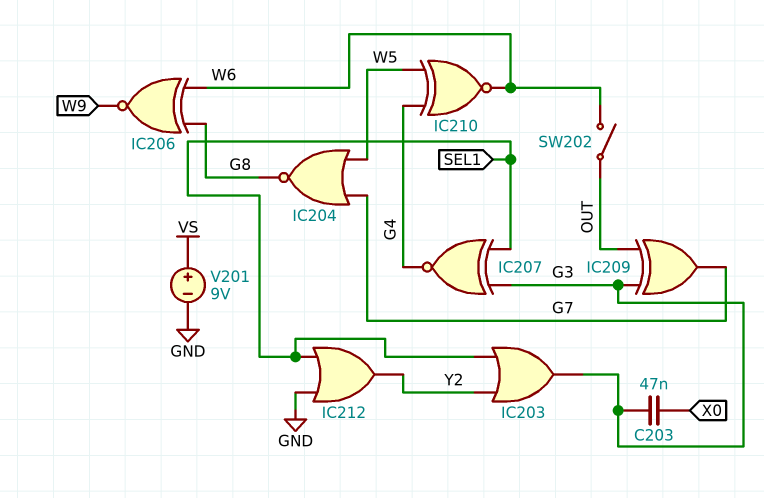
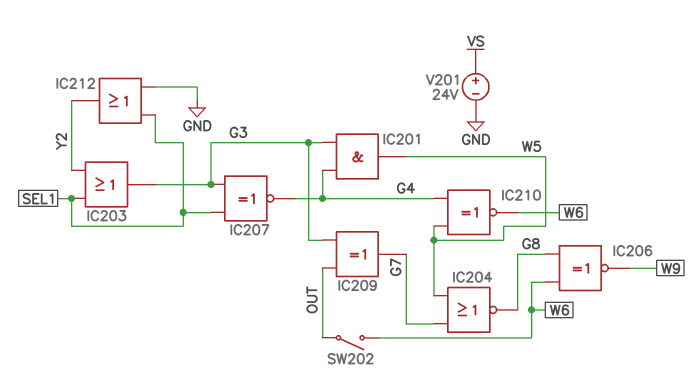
C203: 47nF (G3, X0) -> none
IC201: none -> AND (in G3, in G4, out W5)
V201: 9V (plus VS, minus GND) -> 24V (plus VS, minus GND)

